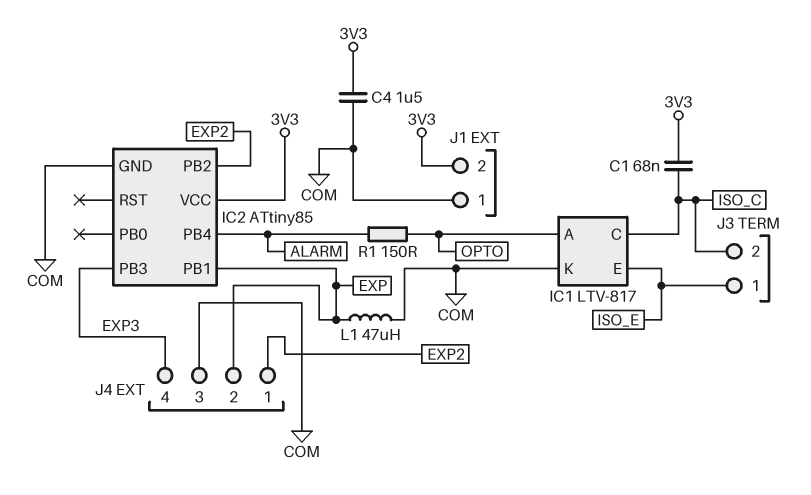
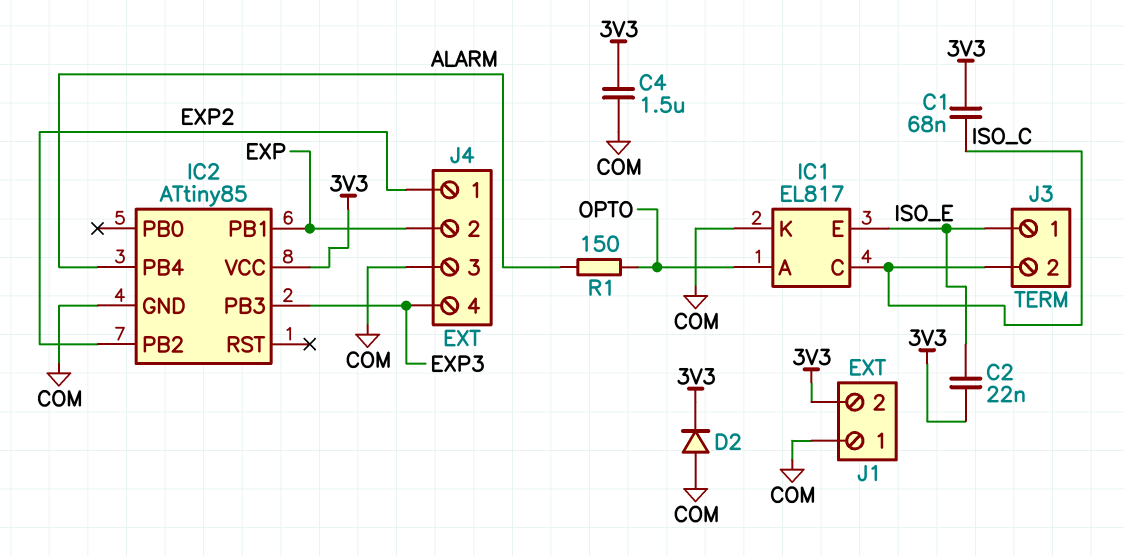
C2: none -> 22nF (3V3, ISO_E)
D2: none -> diode (A COM, K 3V3)
IC1: LTV-817 -> EL817
L1: 47uH (COM, EXP) -> none

